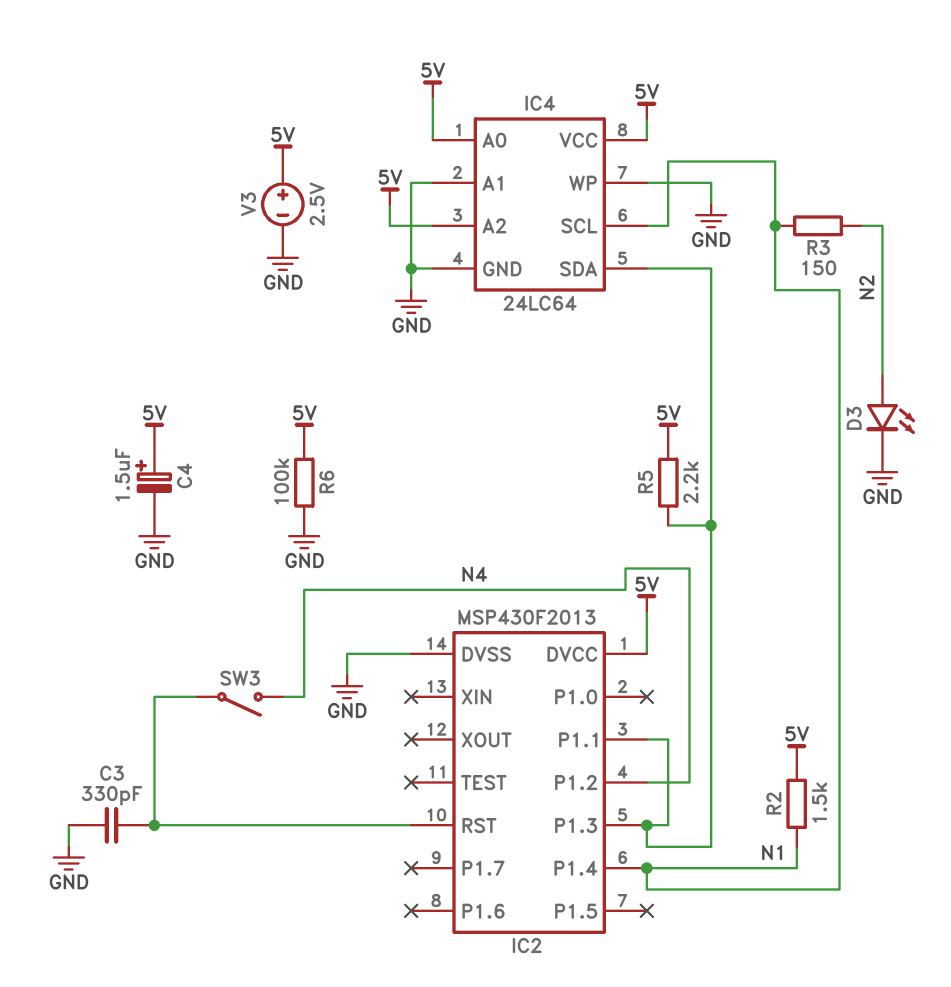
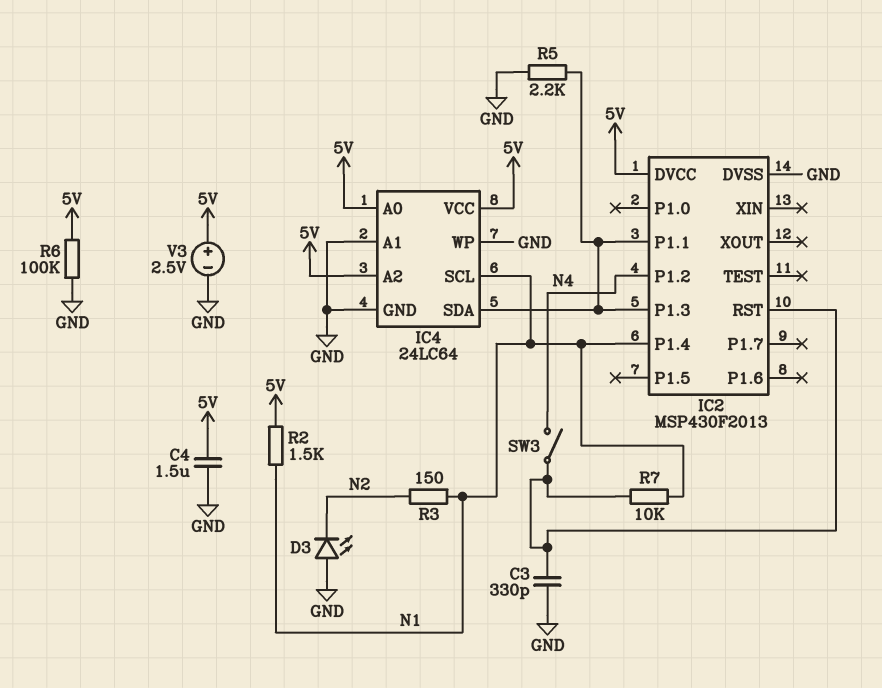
C4: 1.5uF (plus 5V, minus GND) -> 1.5uF (5V, GND)
D3: LED (A N2, K GND) -> LED (A GND, K N2)
R5: 2.2k (5V, IC2/P1.1) -> 2.2k (GND, IC2/P1.1)
R7: none -> 10k (IC2/RST, N1)

